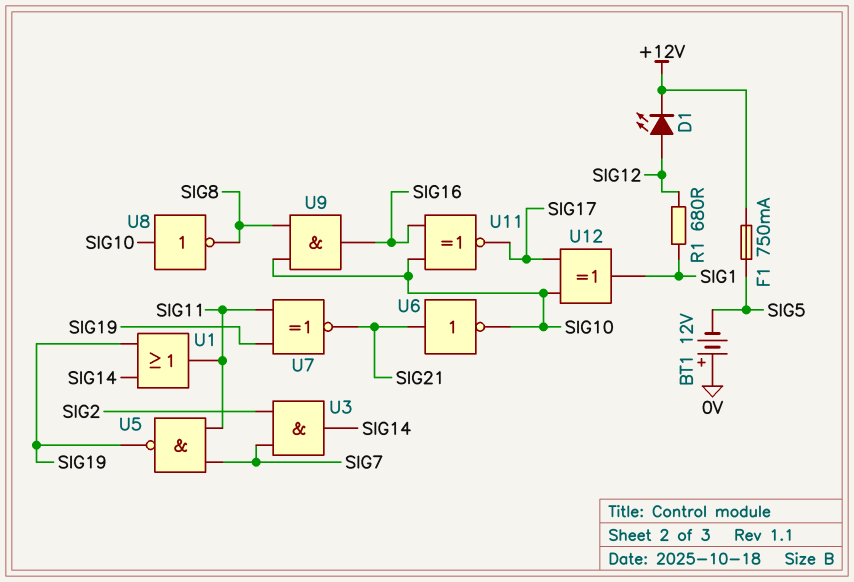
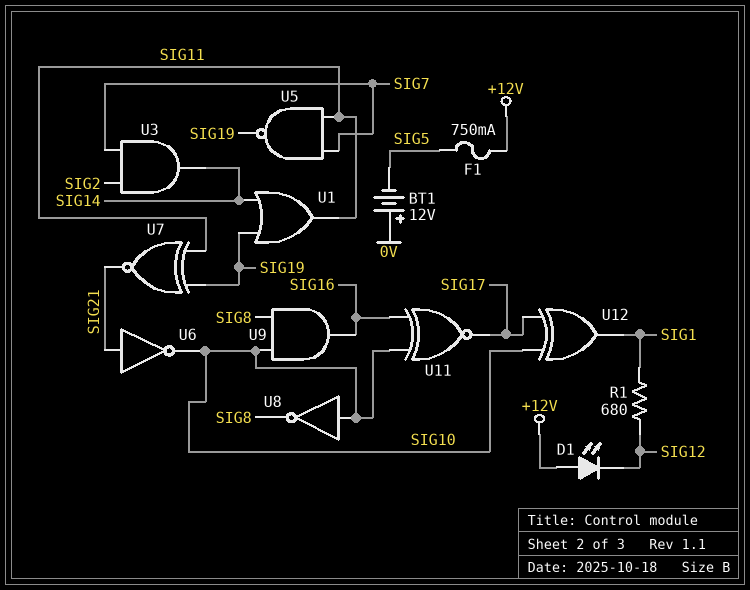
D1: LED (A SIG12, K +12V) -> LED (A +12V, K SIG12)

